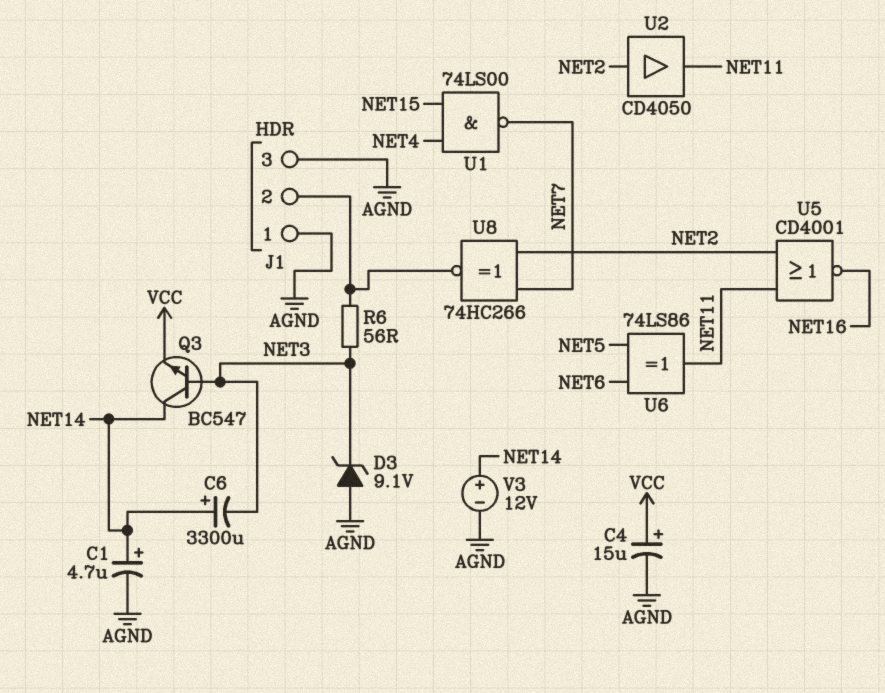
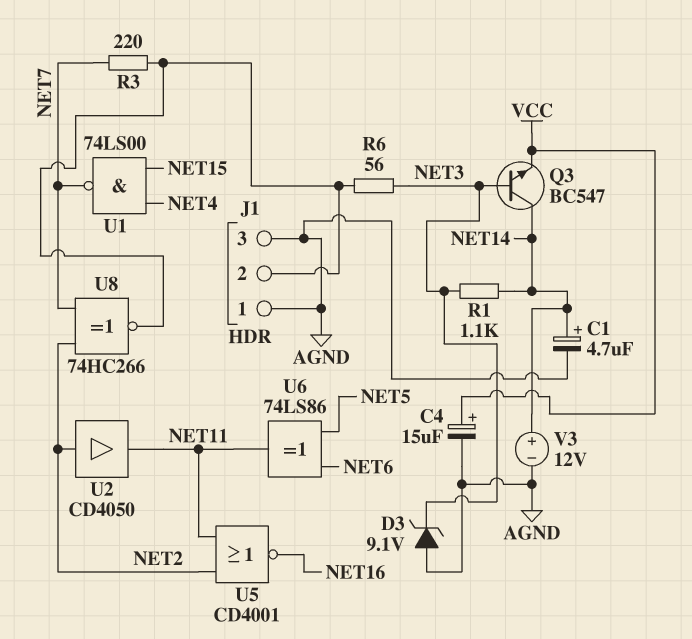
C6: 3300uF (plus NET14, minus NET3) -> none
R1: none -> 1.1k (NET3, NET14)
R3: none -> 220 (J1/2, NET7)

